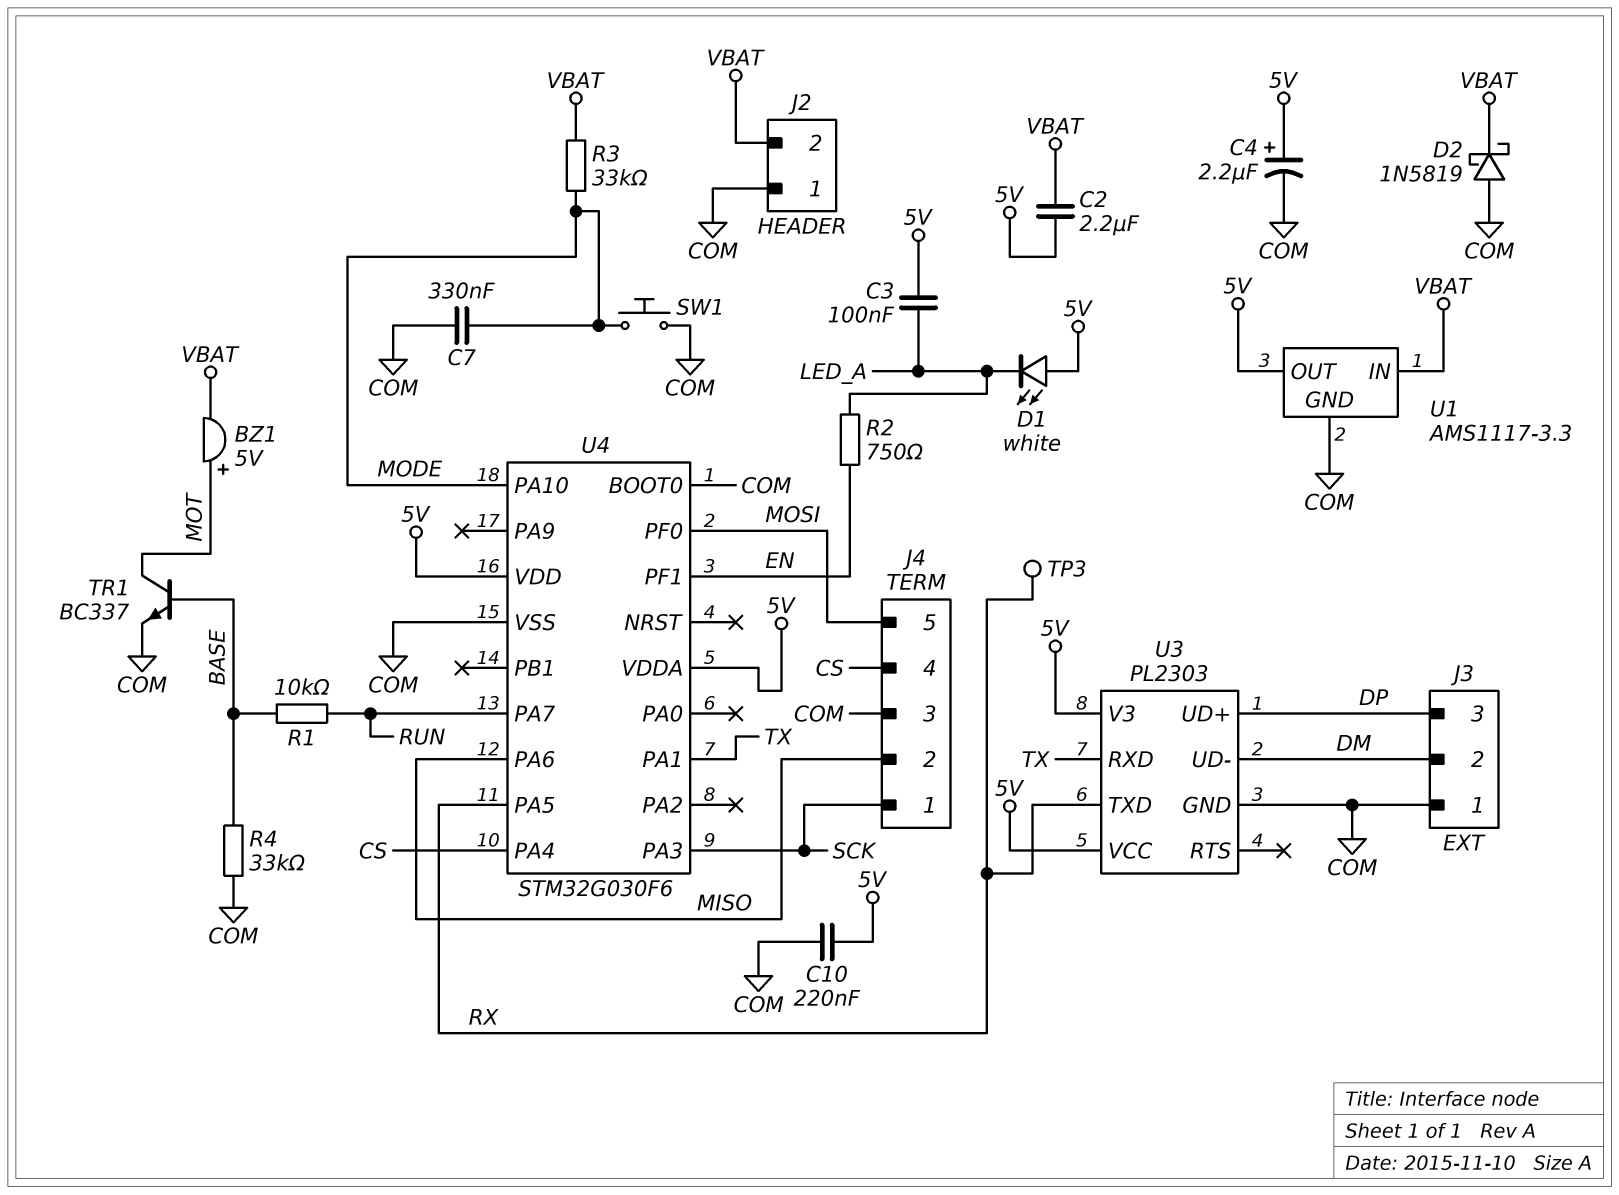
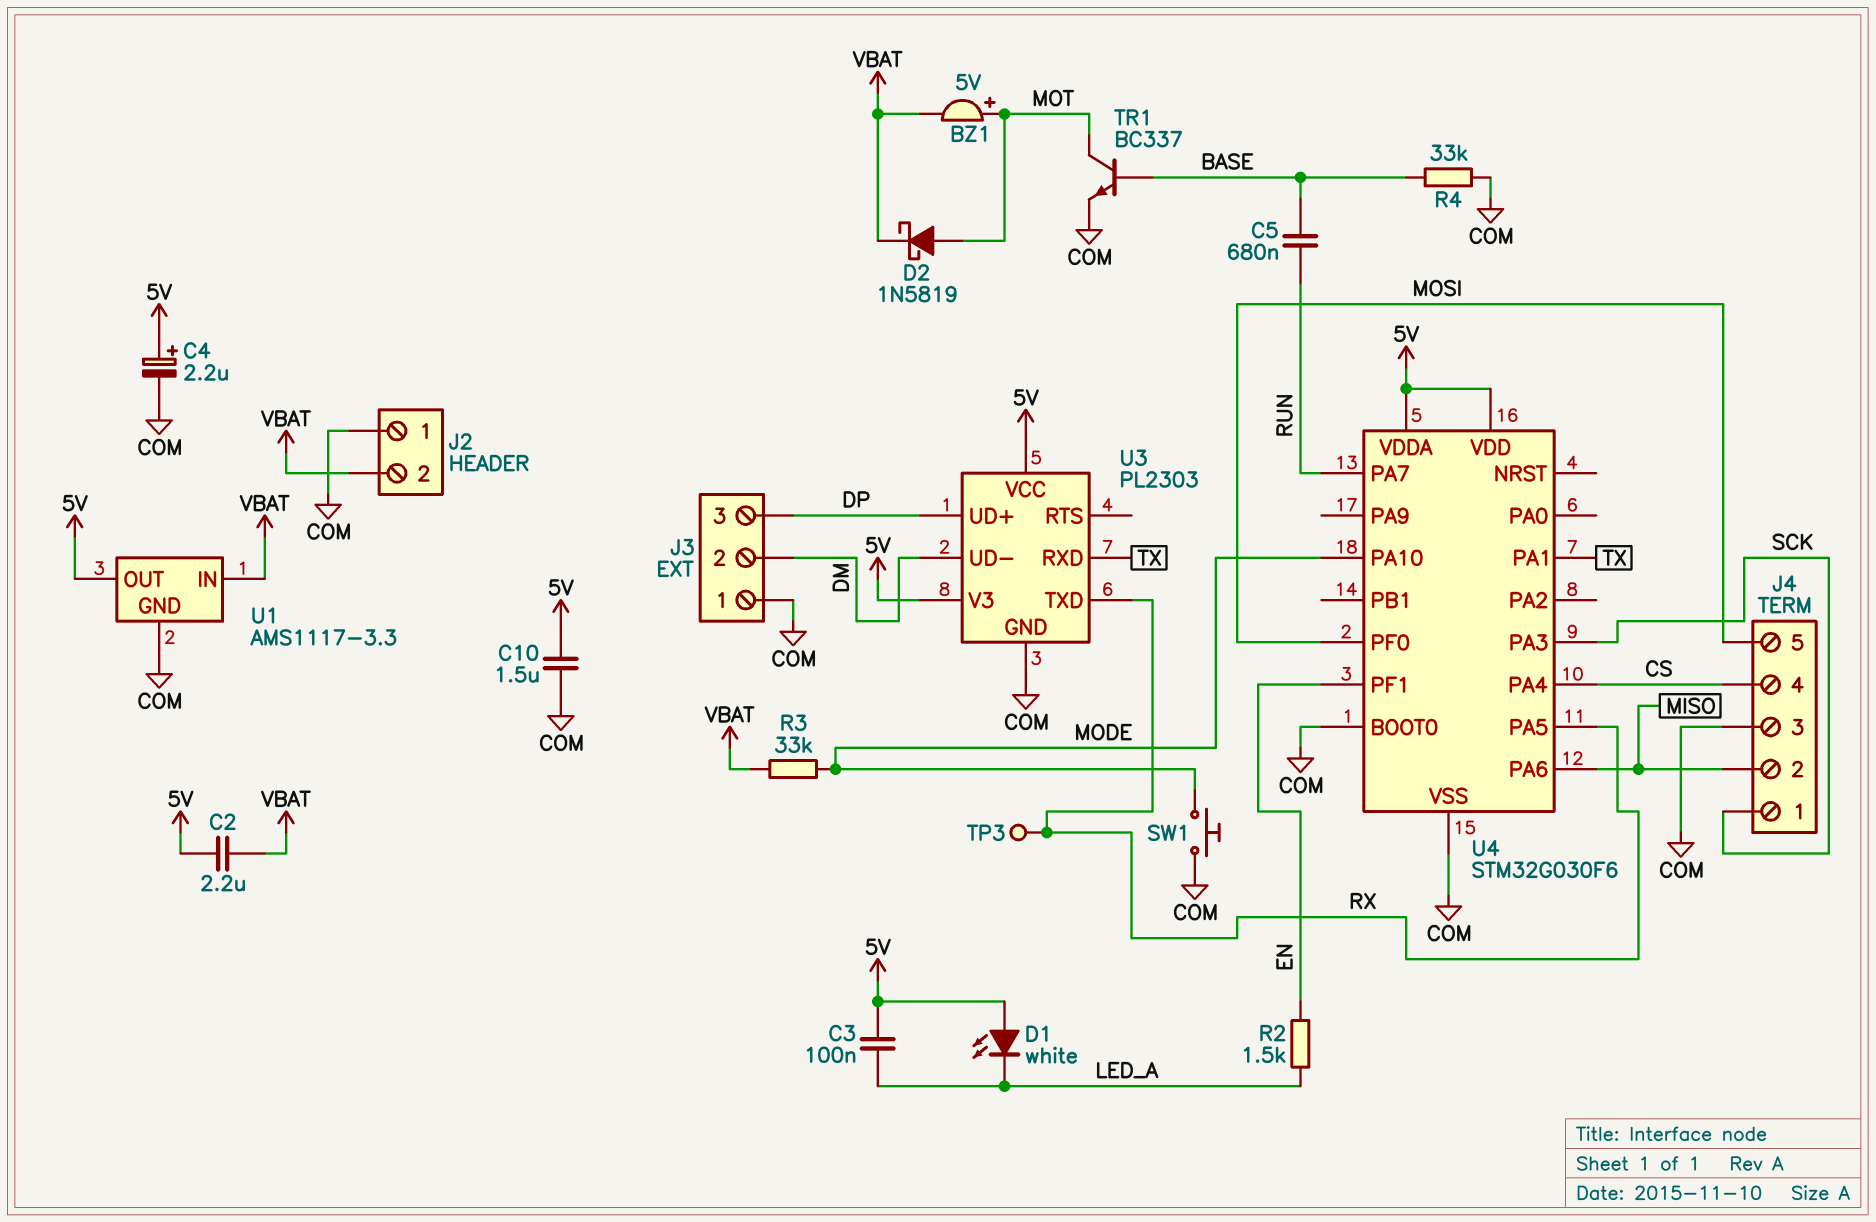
C5: none -> 680nF (BASE, RUN)
C7: 330nF (COM, MODE) -> none
C10: 220nF (5V, COM) -> 1.5uF (5V, COM)
D2: schottky 1N5819 (A COM, K VBAT) -> schottky 1N5819 (A MOT, K VBAT)
R1: 10k (BASE, RUN) -> none
R2: 750 (EN, LED_A) -> 1.5k (EN, LED_A)

